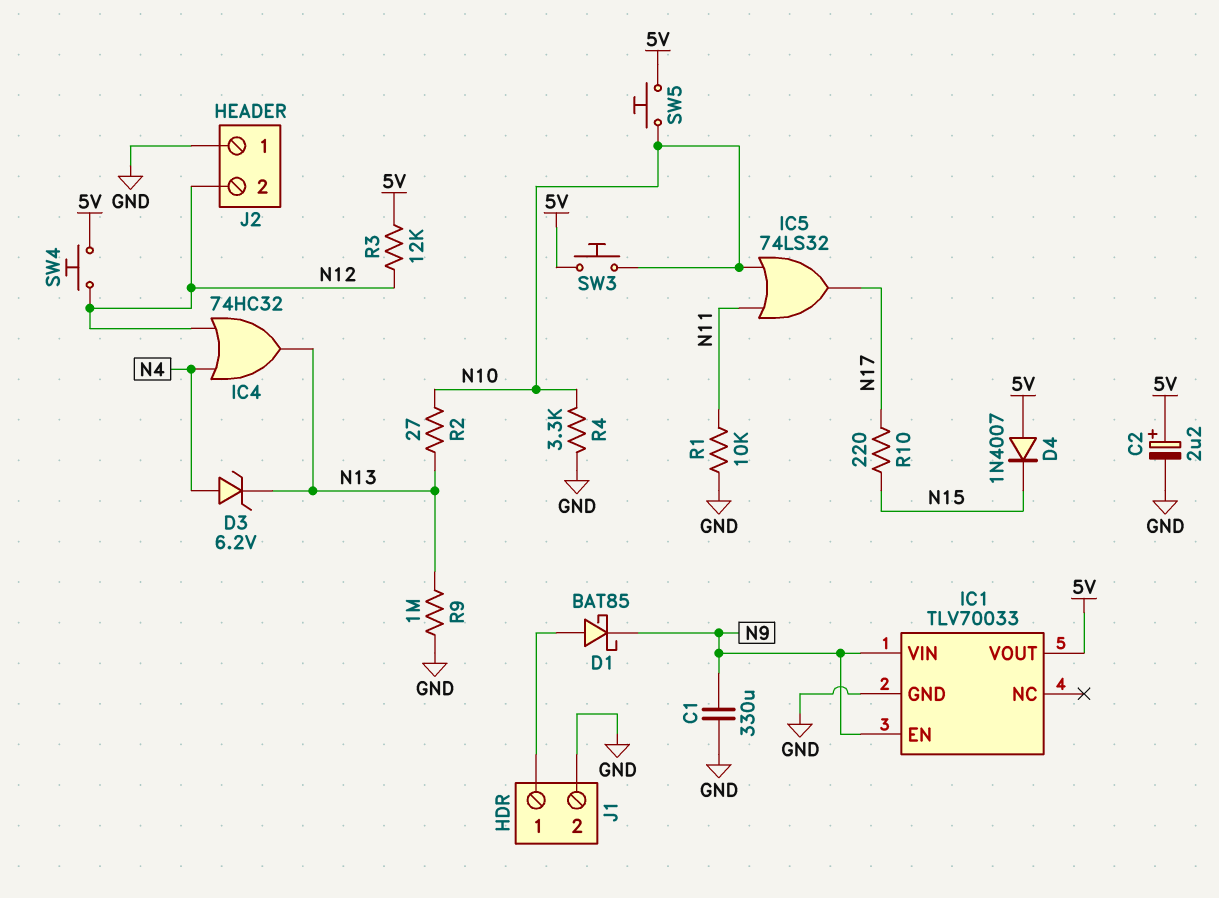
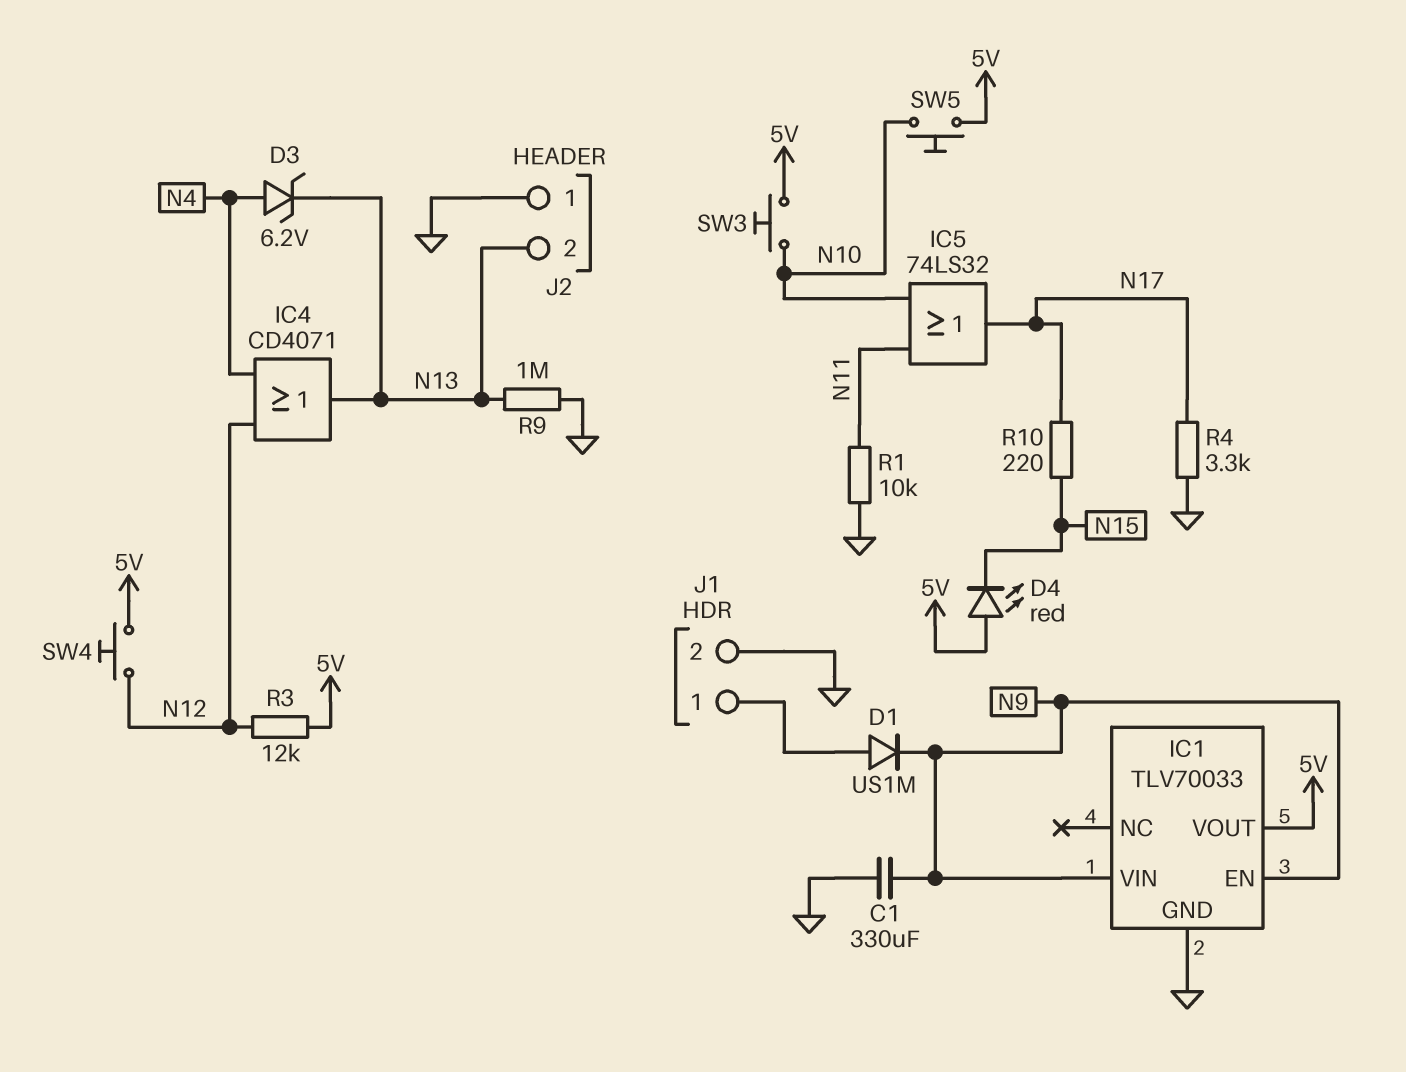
C2: 2.2uF (plus 5V, minus GND) -> none
D1: schottky BAT85 (A J1/1, K N9) -> diode US1M (A J1/1, K N9)
D4: diode 1N4007 (A 5V, K N15) -> LED red (A 5V, K N15)
IC4: OR 74HC32 (in N4, in N12, out N13) -> OR CD4071 (in N4, in N12, out N13)
J2 pin 2: N12 -> N13
R2: 27 (N10, N13) -> none
R4: 3.3k (GND, N10) -> 3.3k (GND, N17)

